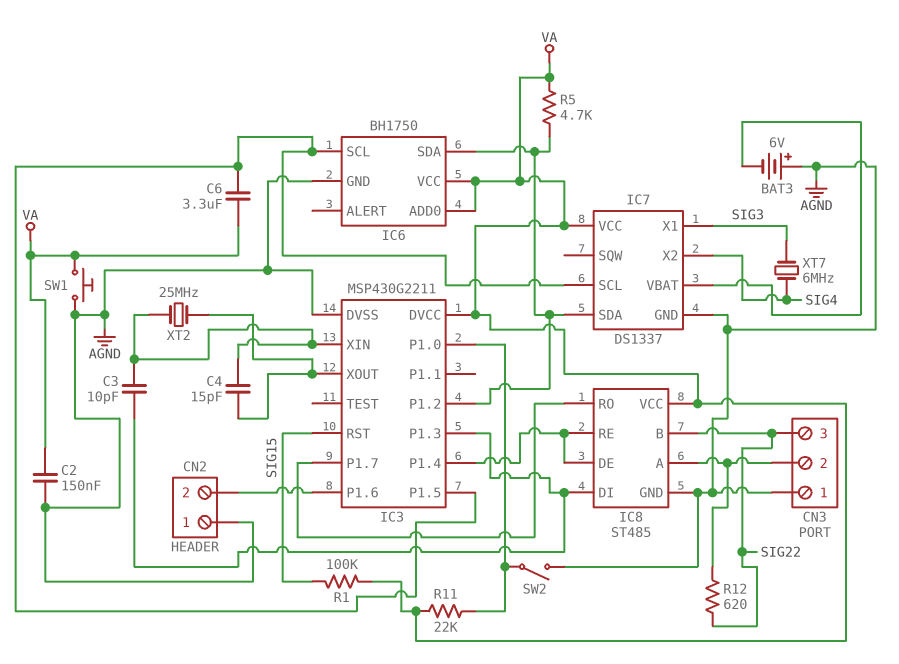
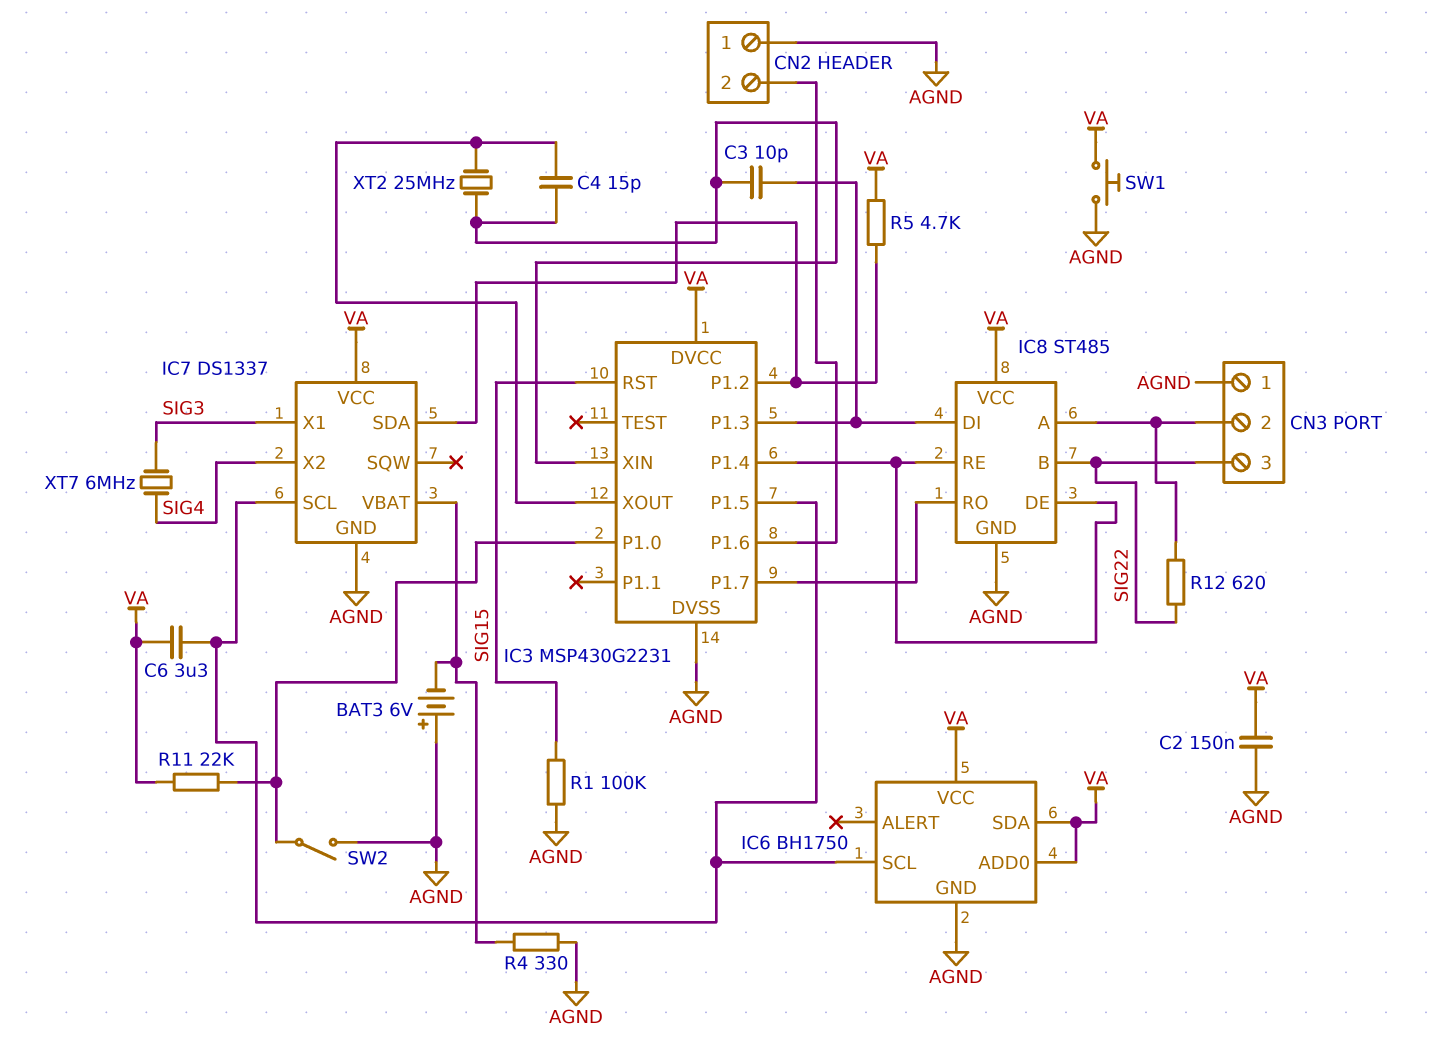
IC3: MSP430G2211 -> MSP430G2231
IC6 pin SDA: IC3/P1.2 -> VA
R1: 100k (SIG15, VA) -> 100k (AGND, SIG15)
R4: none -> 330 (AGND, IC7/VBAT)

